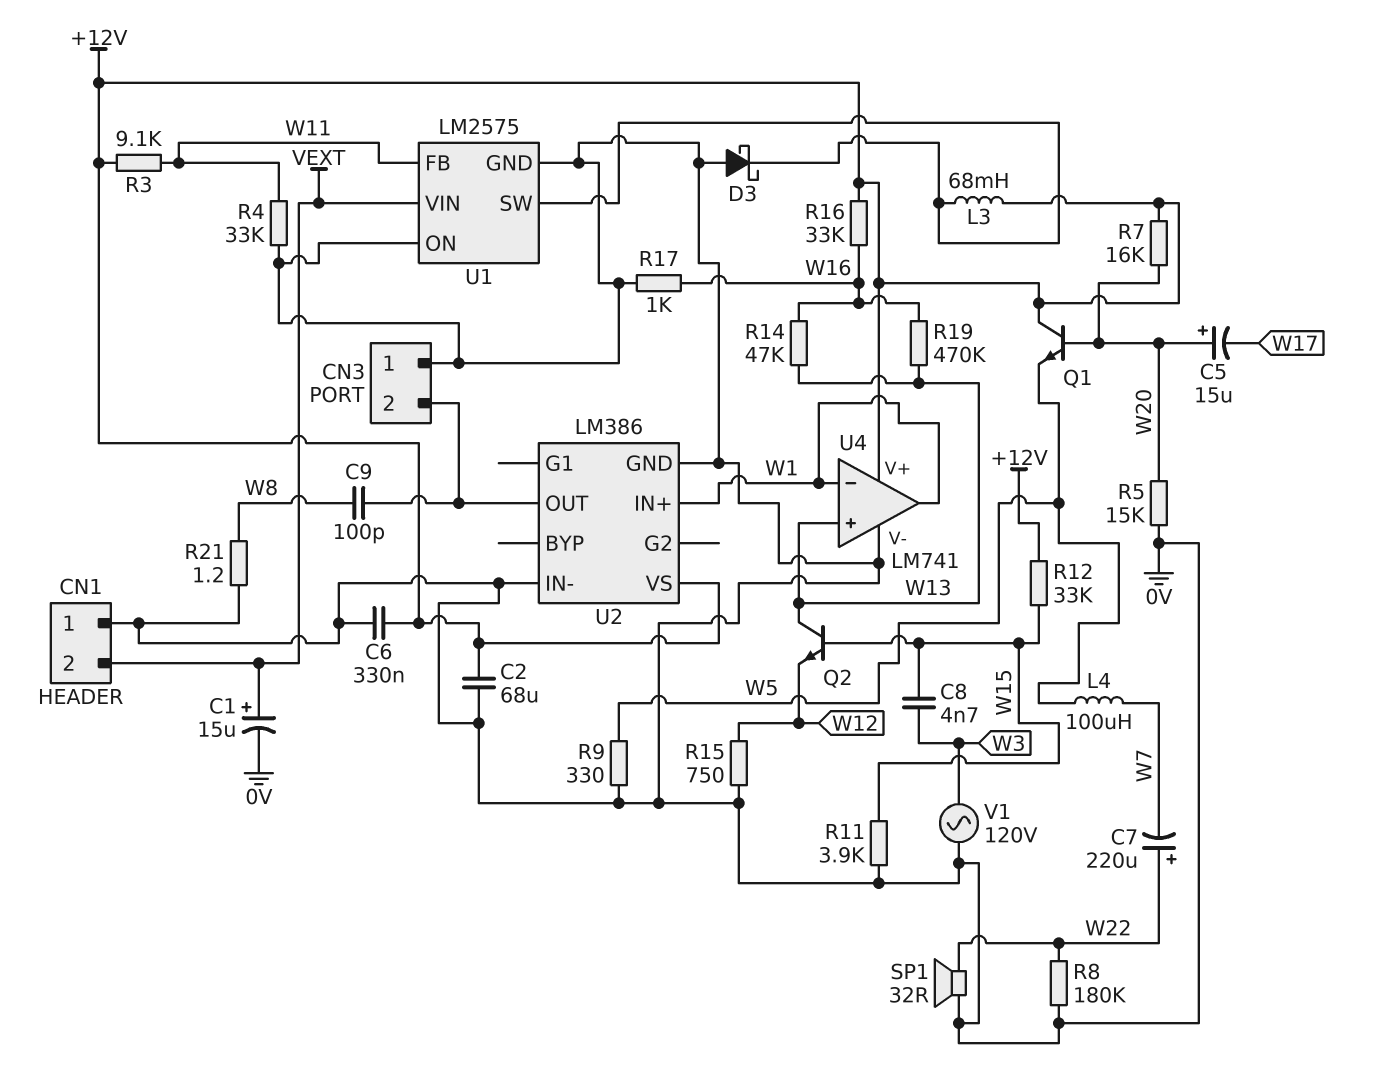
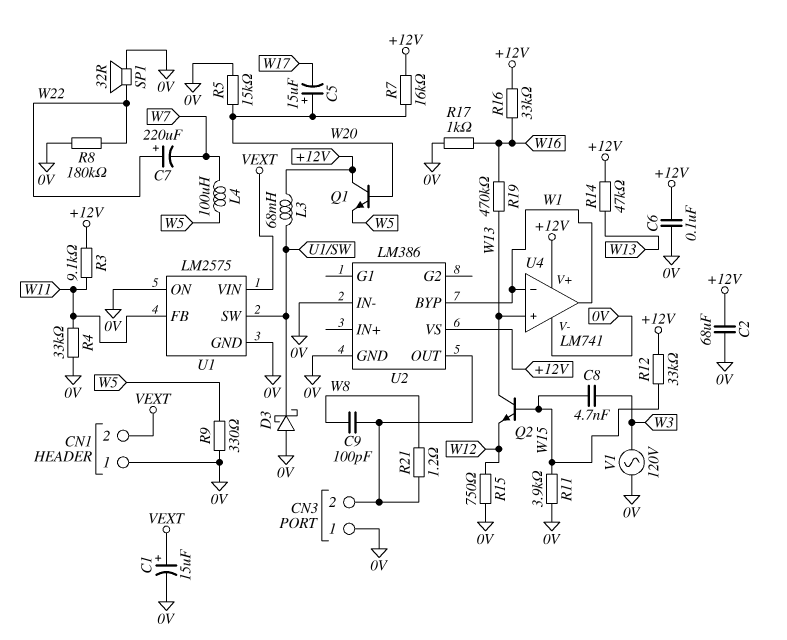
C6: 330nF (+12V, 0V) -> 100nF (+12V, 0V)
R14: 47k (W13, W16) -> 47k (+12V, W13)
R21: 1.2 (0V, W8) -> 1.2 (CN3/2, W8)
U2 pin BYP: none -> W1
U2 pin IN+: W1 -> none

